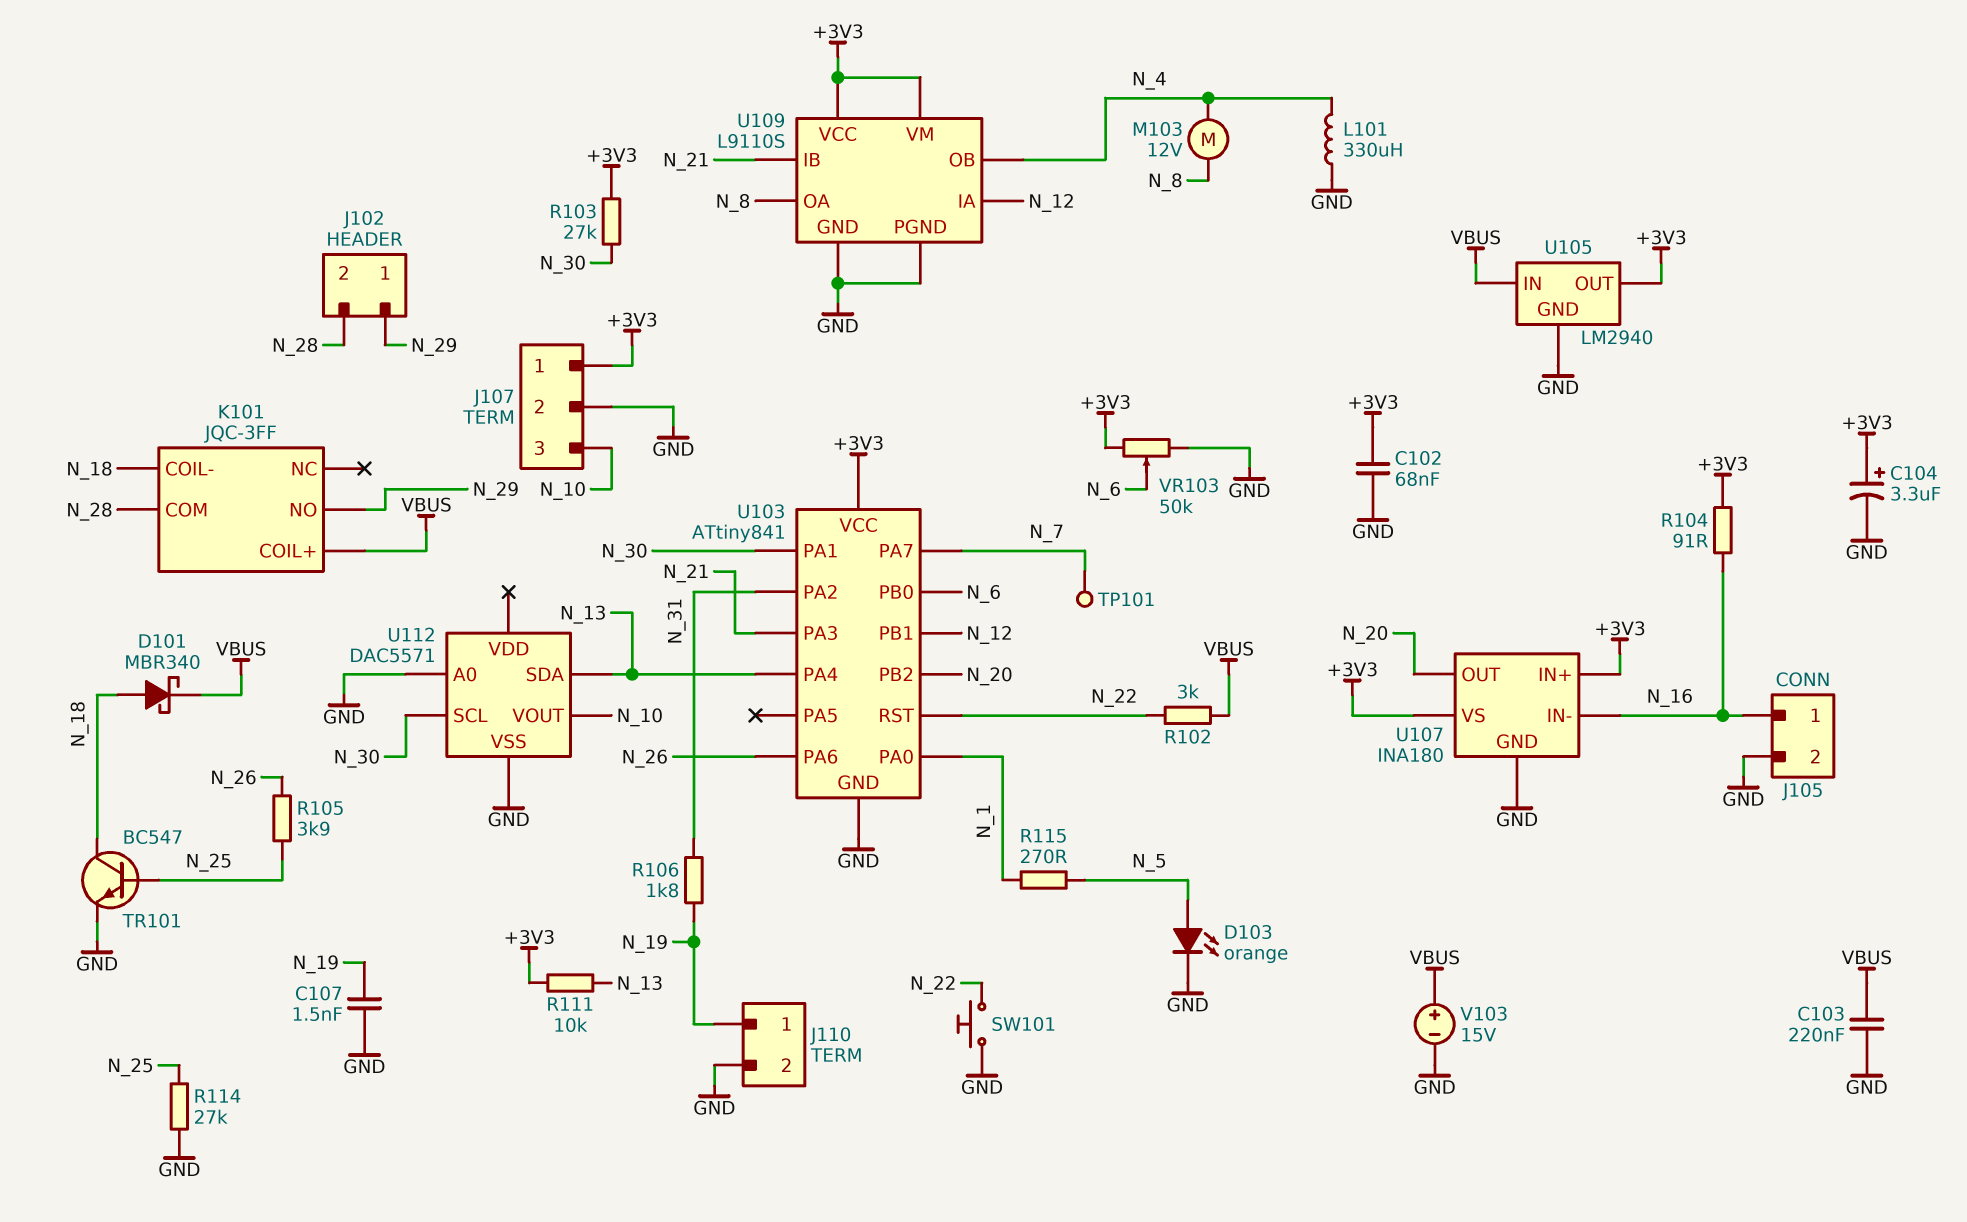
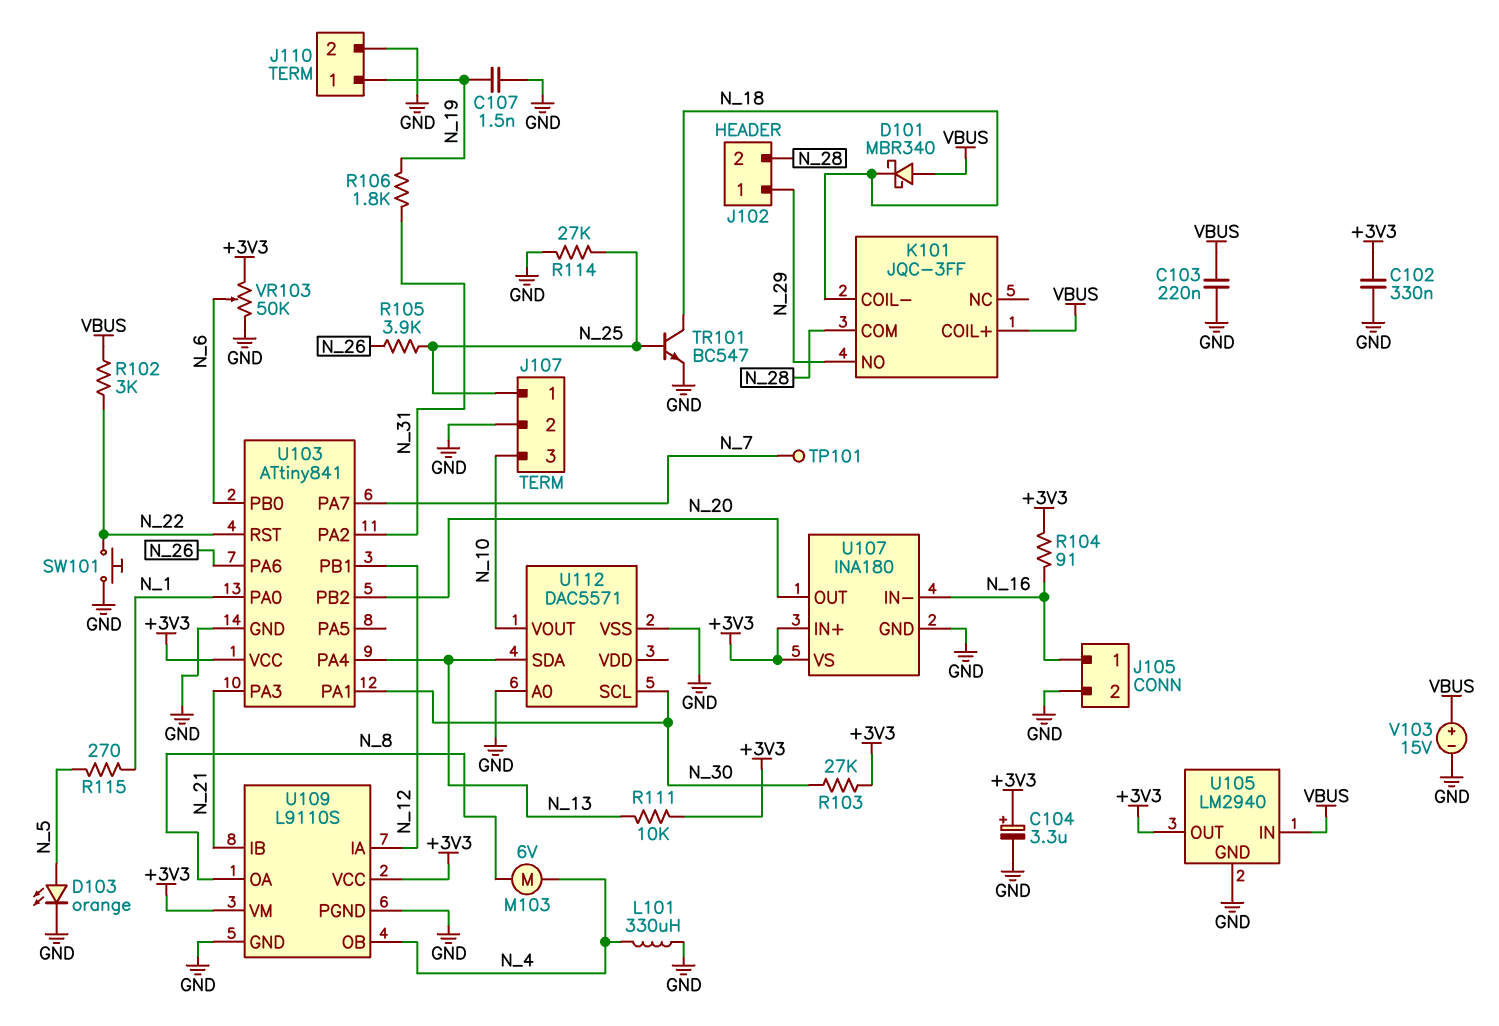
C102: 68nF (+3V3, GND) -> 330nF (+3V3, GND)
D101: schottky MBR340 (A N_18, K VBUS) -> schottky MBR340 (A VBUS, K N_18)
J107 pin 1: +3V3 -> N_25
M103: motor 12V (N_4, N_8) -> motor 6V (N_4, N_8)

